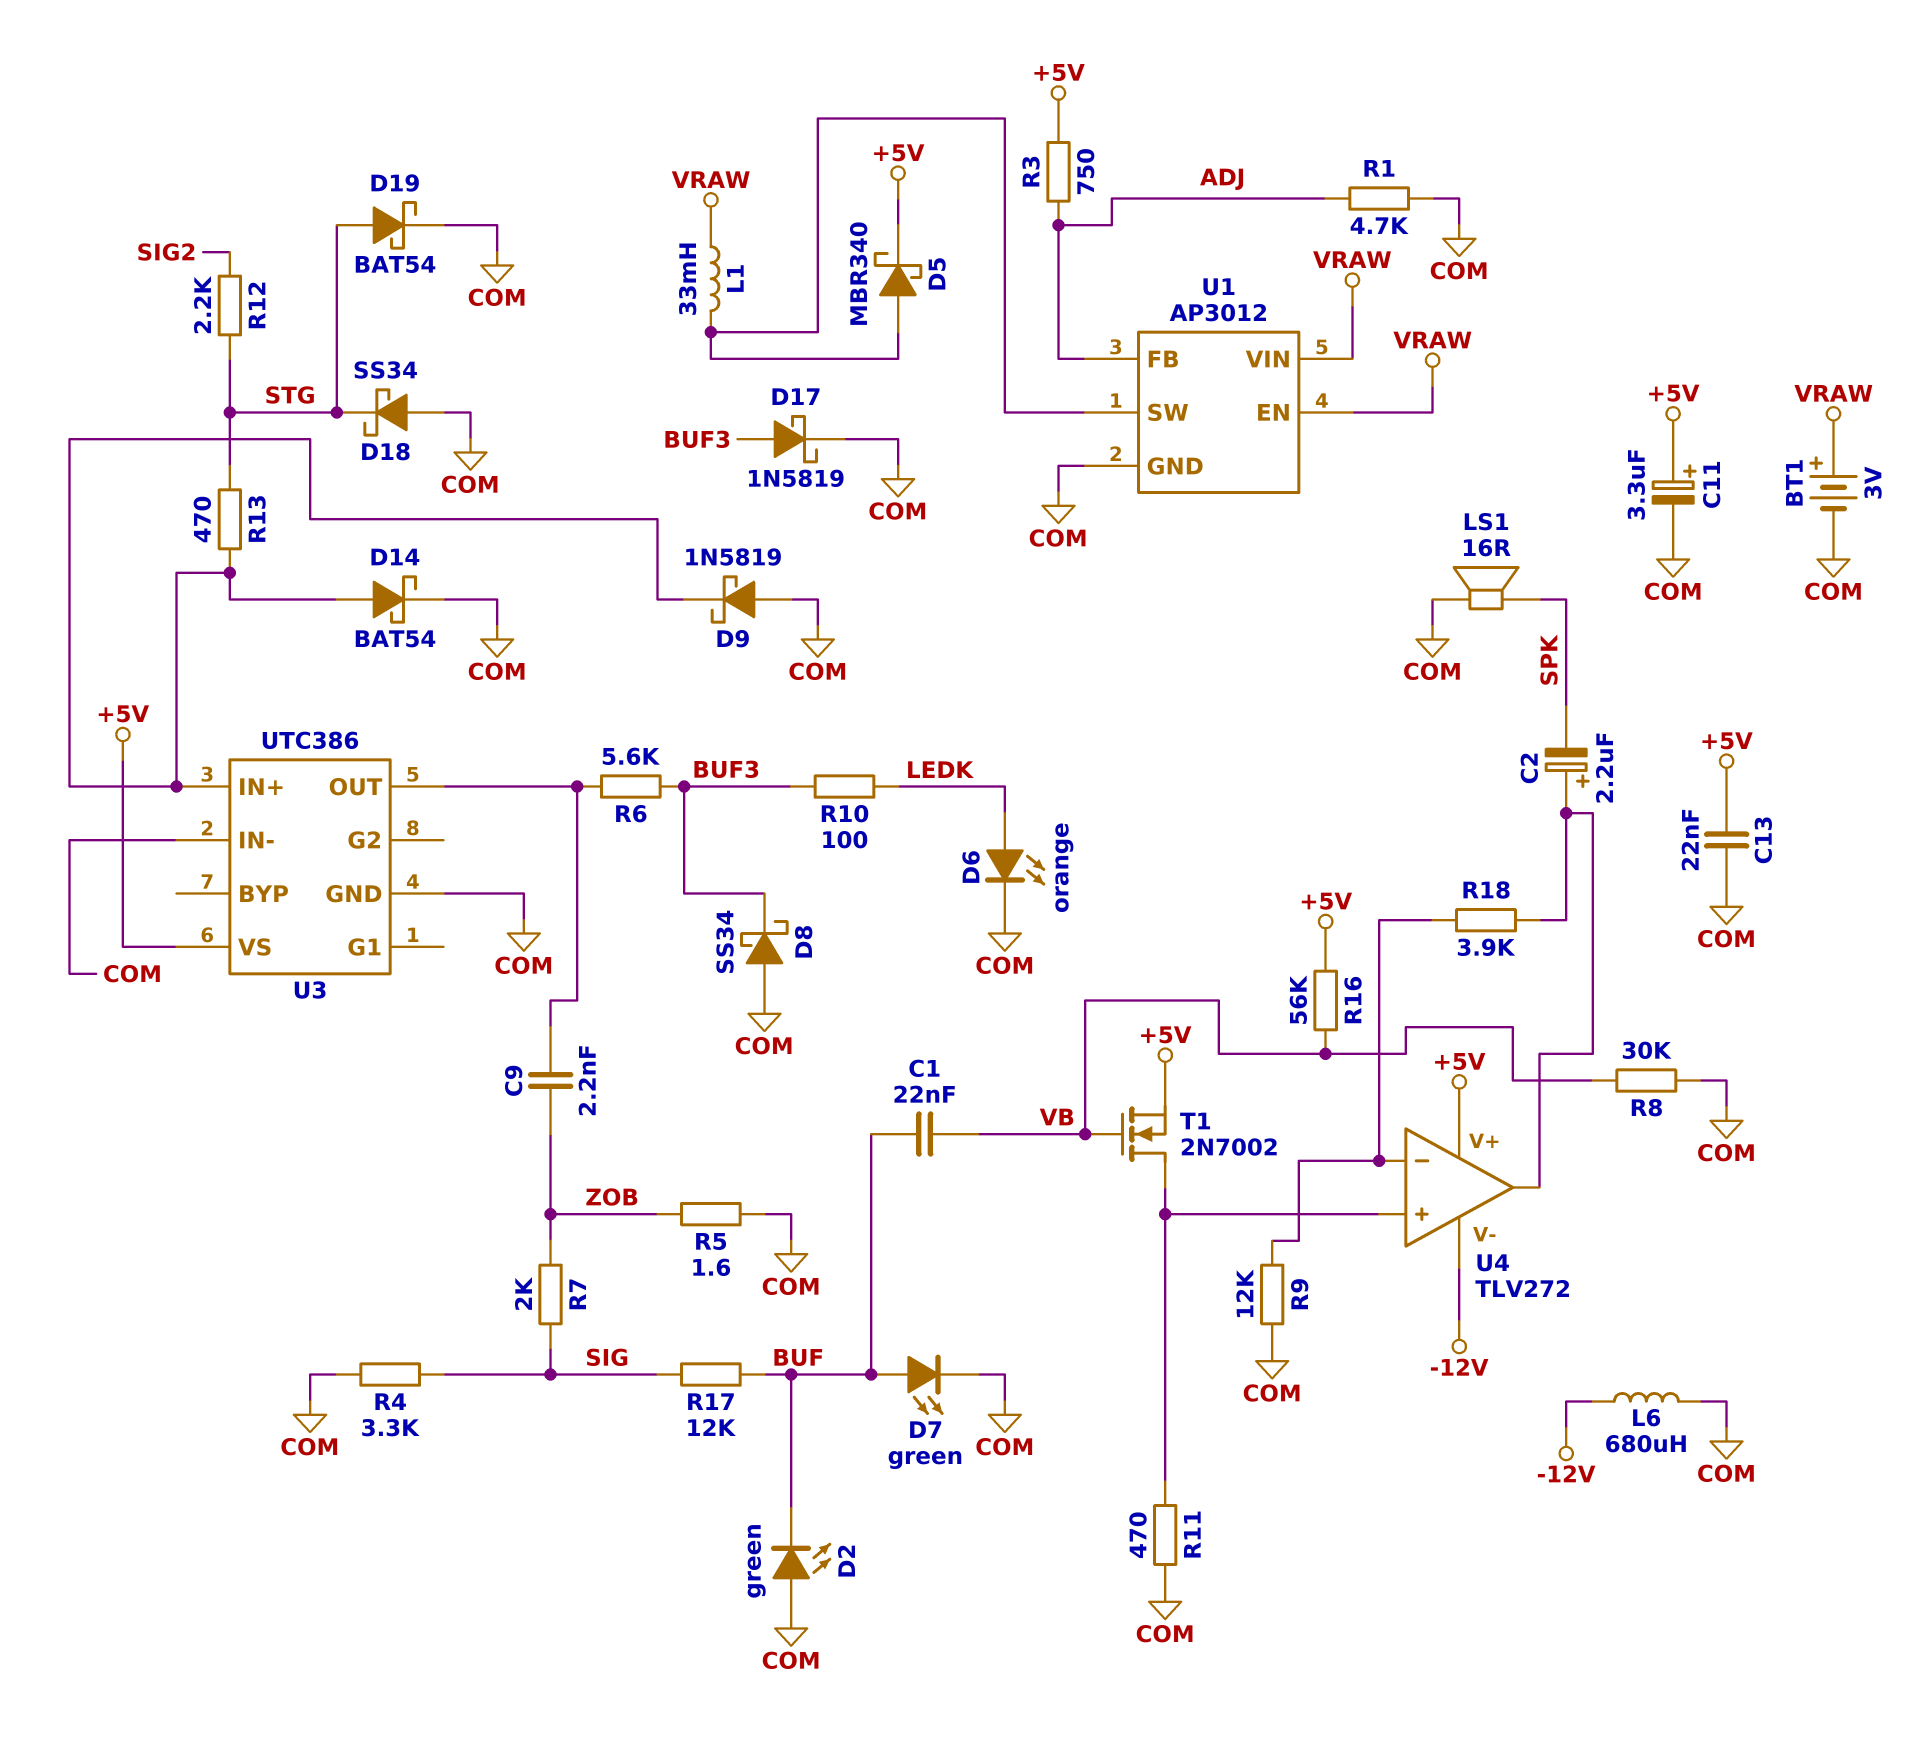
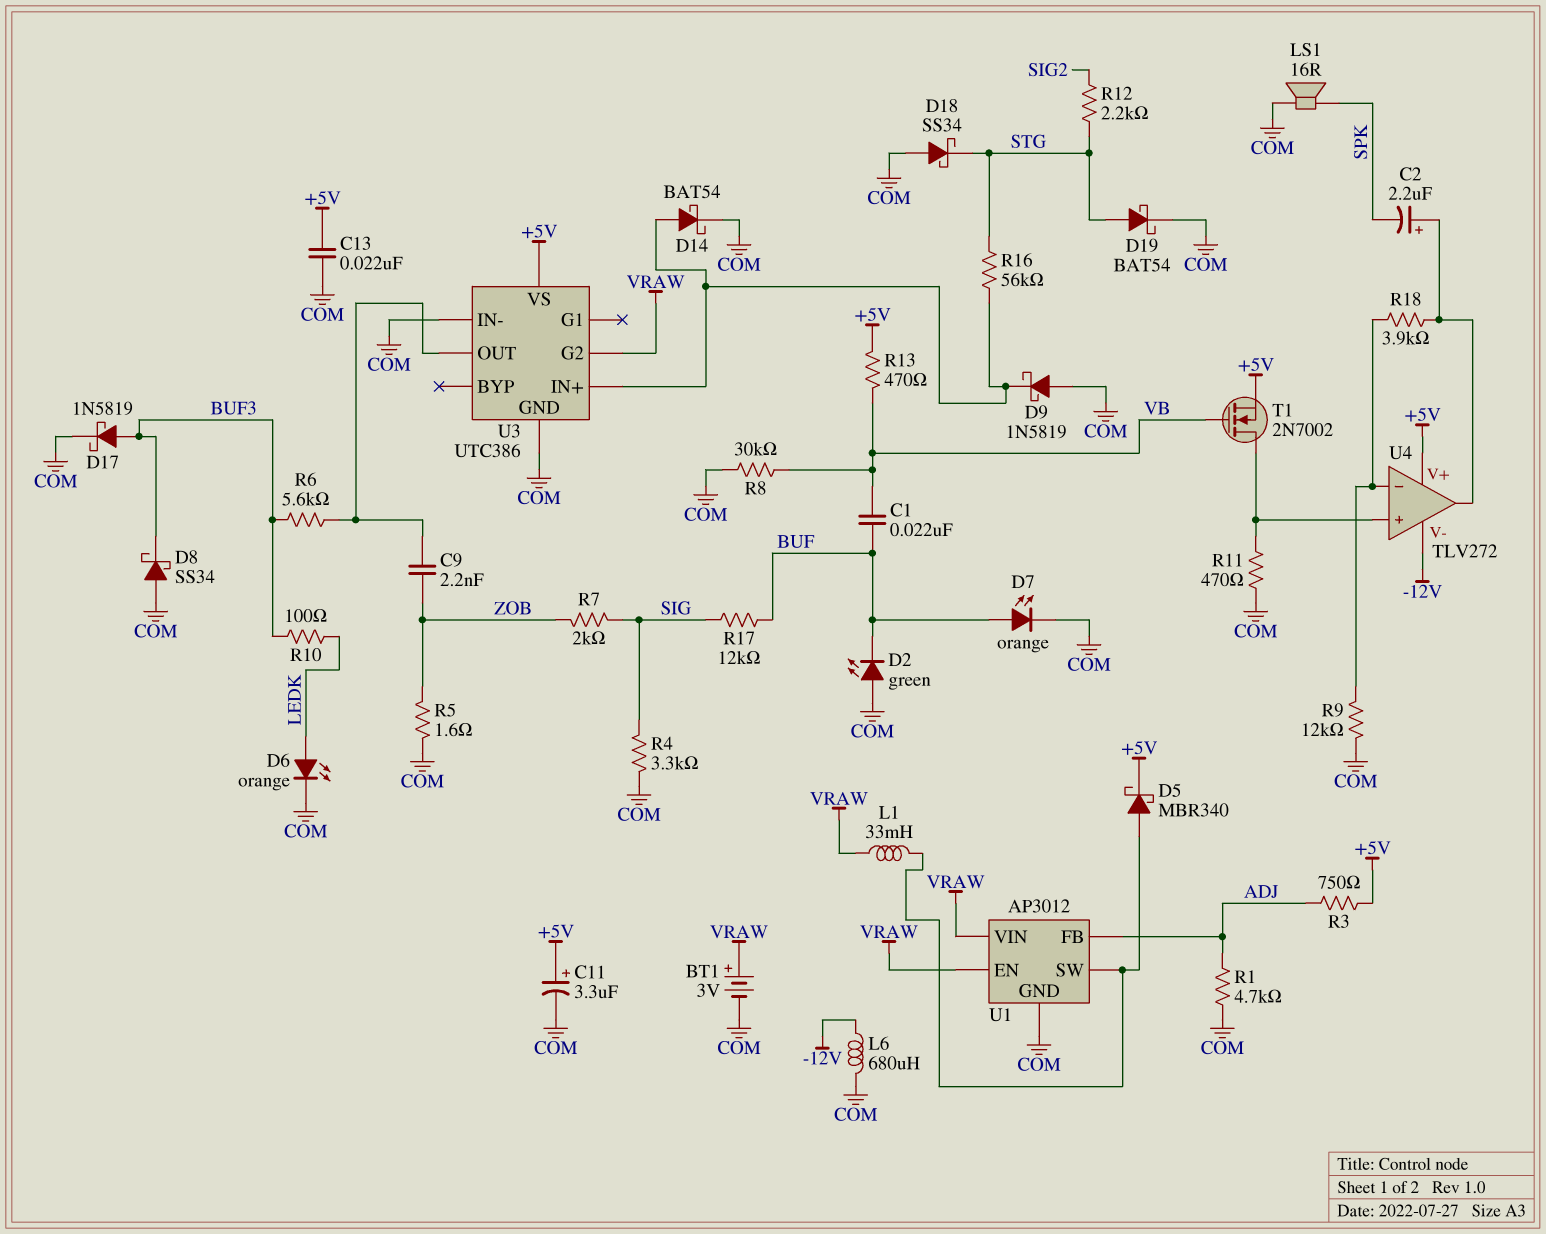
D7: LED green (A BUF, K COM) -> LED orange (A BUF, K COM)
R13: 470 (STG, U3/IN+) -> 470 (+5V, VB)
R16: 56k (+5V, VB) -> 56k (STG, U3/IN+)
U3 pin G2: none -> VRAW

